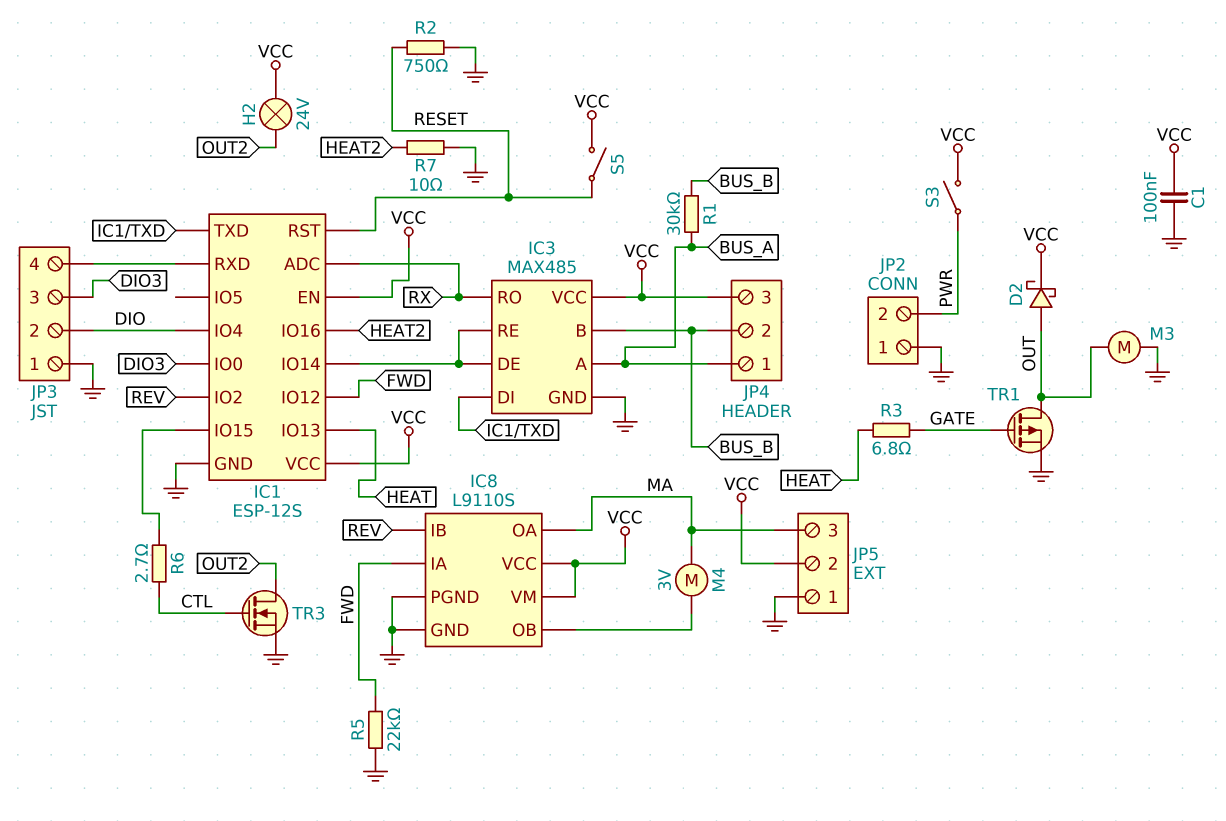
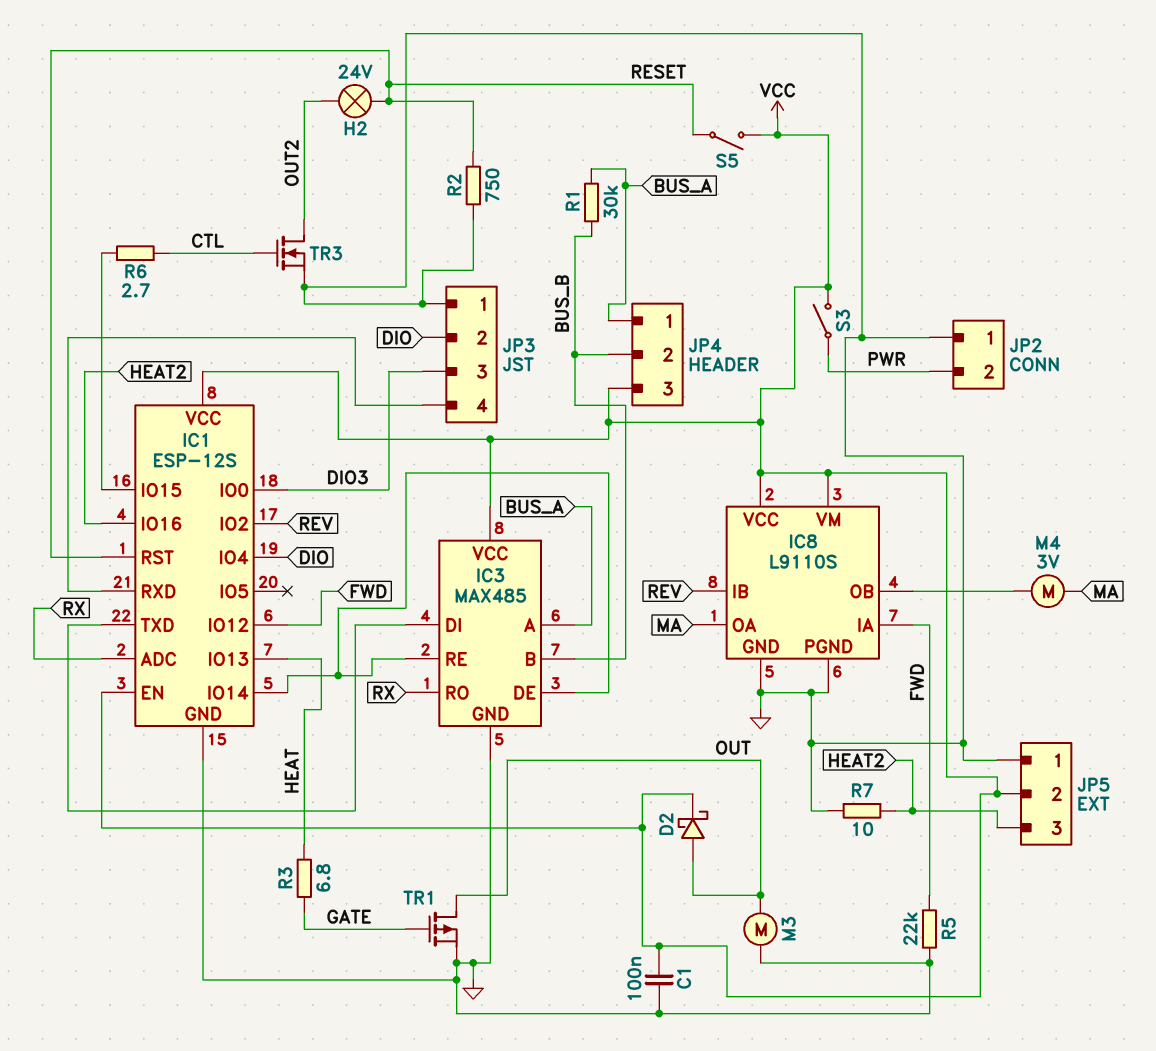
H2: lamp 24V (OUT2, VCC) -> lamp 24V (OUT2, RESET)
JP5 pin 3: MA -> HEAT2

